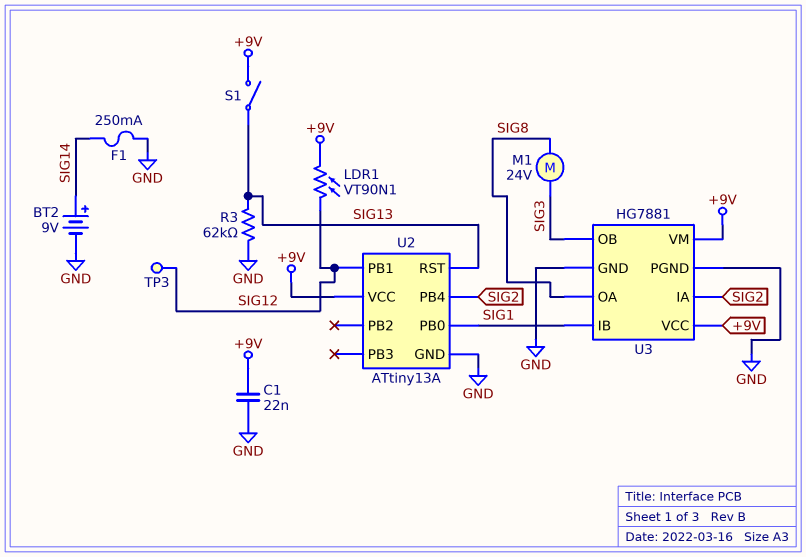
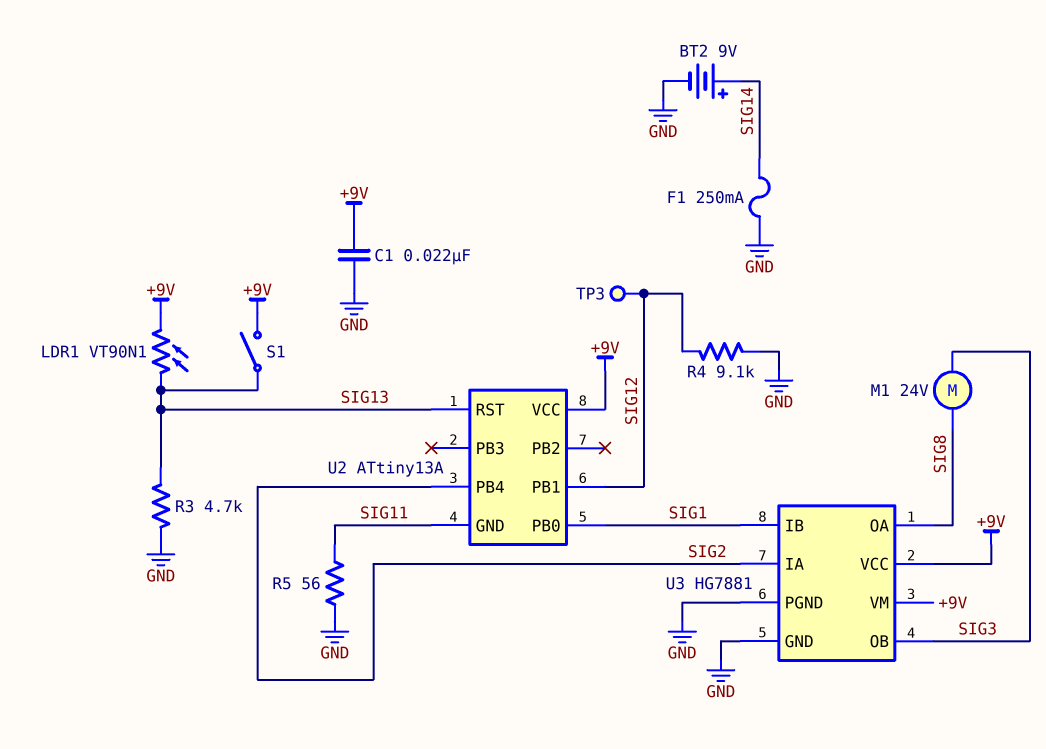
LDR1: VT90N1 (+9V, SIG12) -> VT90N1 (+9V, SIG13)
R3: 62k (GND, SIG13) -> 4.7k (GND, SIG13)
R4: none -> 9.1k (GND, SIG12)
R5: none -> 56 (GND, SIG11)
U2 pin GND: GND -> SIG11

